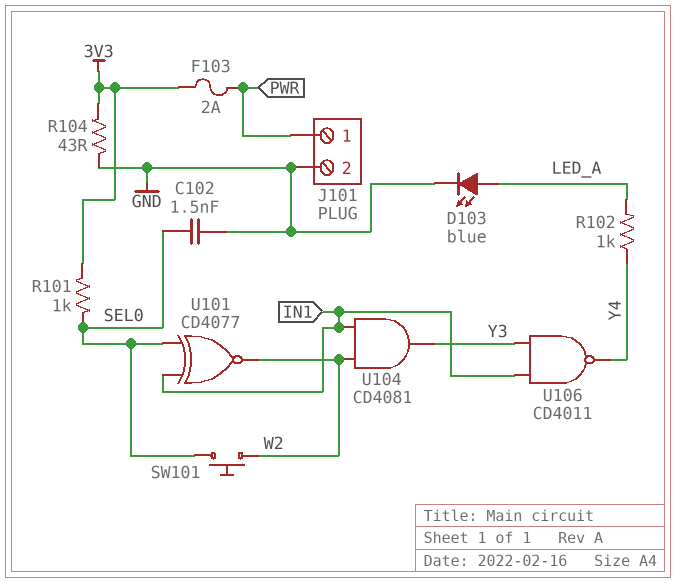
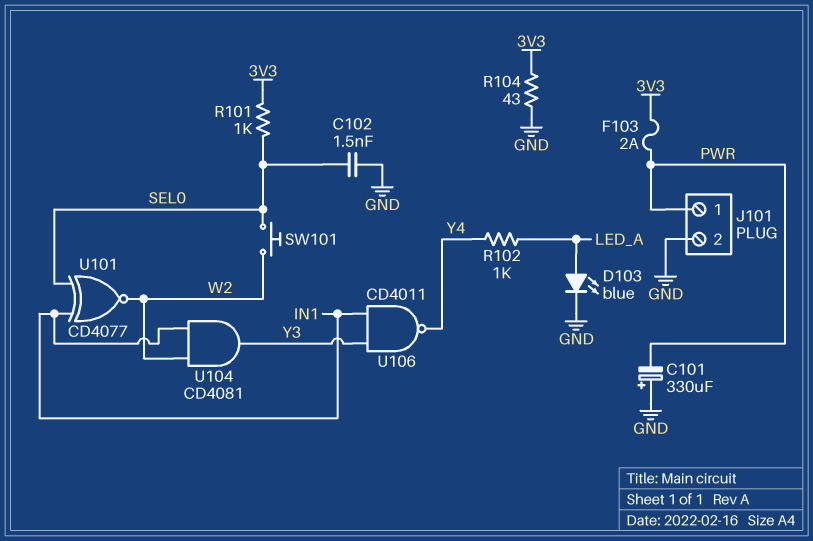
C101: none -> 330uF (plus GND, minus PWR)

